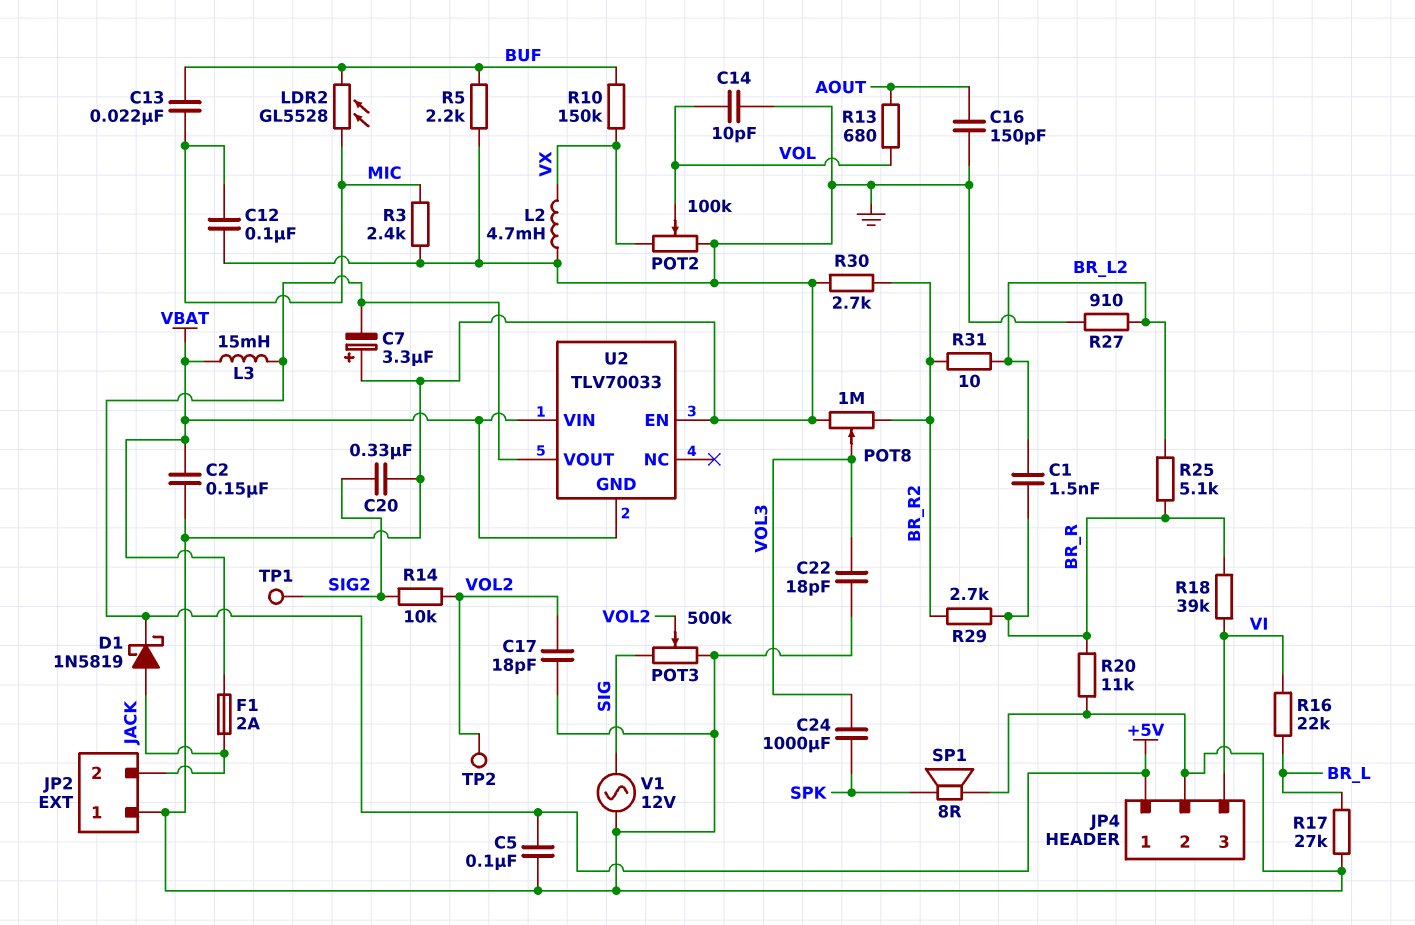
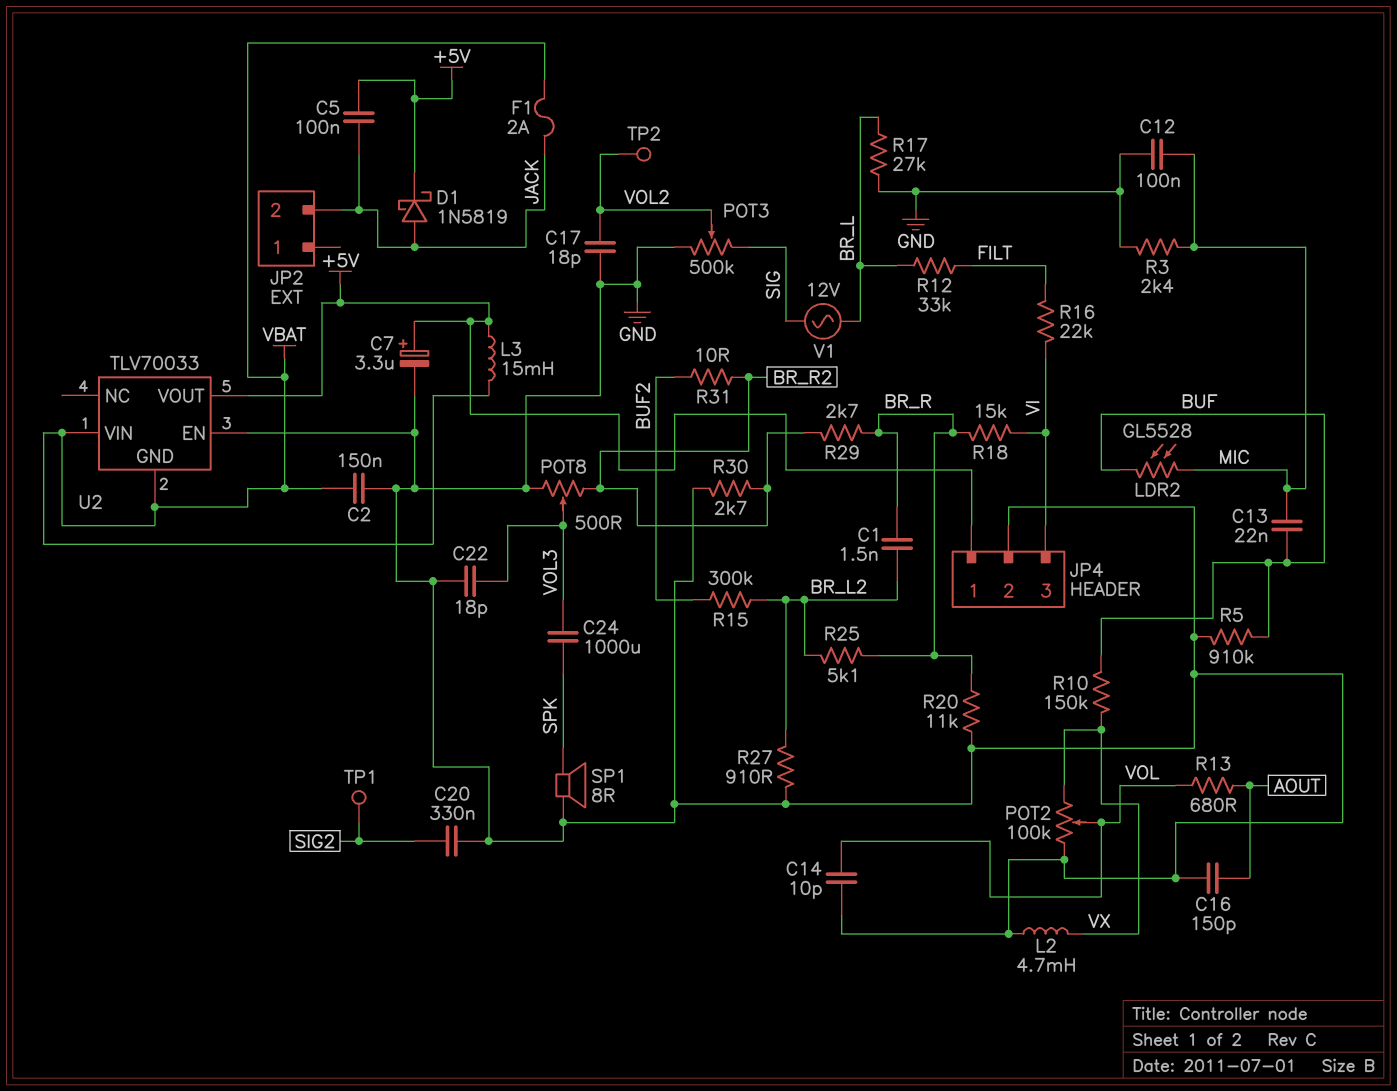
C5: 100nF (+5V, GND) -> 100nF (+5V, JACK)
C7: 3.3uF (plus GND, minus +5V) -> 3.3uF (plus +5V, minus GND)
JP2 pin 1: GND -> none
POT8: 1M (BR_R2, GND, wiper VOL3) -> 500 (BR_R2, GND, wiper VOL3)
R5: 2.2k (BUF, GND) -> 910k (BUF, GND)
R12: none -> 33k (BR_L, FILT)
R14: 10k (SIG2, VOL2) -> none
R15: none -> 300k (BR_L2, BUF2)
R16: 22k (BR_L, VI) -> 22k (FILT, VI)
R18: 39k (BR_R, VI) -> 15k (BR_R, VI)
R31: 10 (BR_L2, BR_R2) -> 10 (BR_R2, BUF2)
V1: AC 12V (GND, SIG) -> AC 12V (BR_L, SIG)

